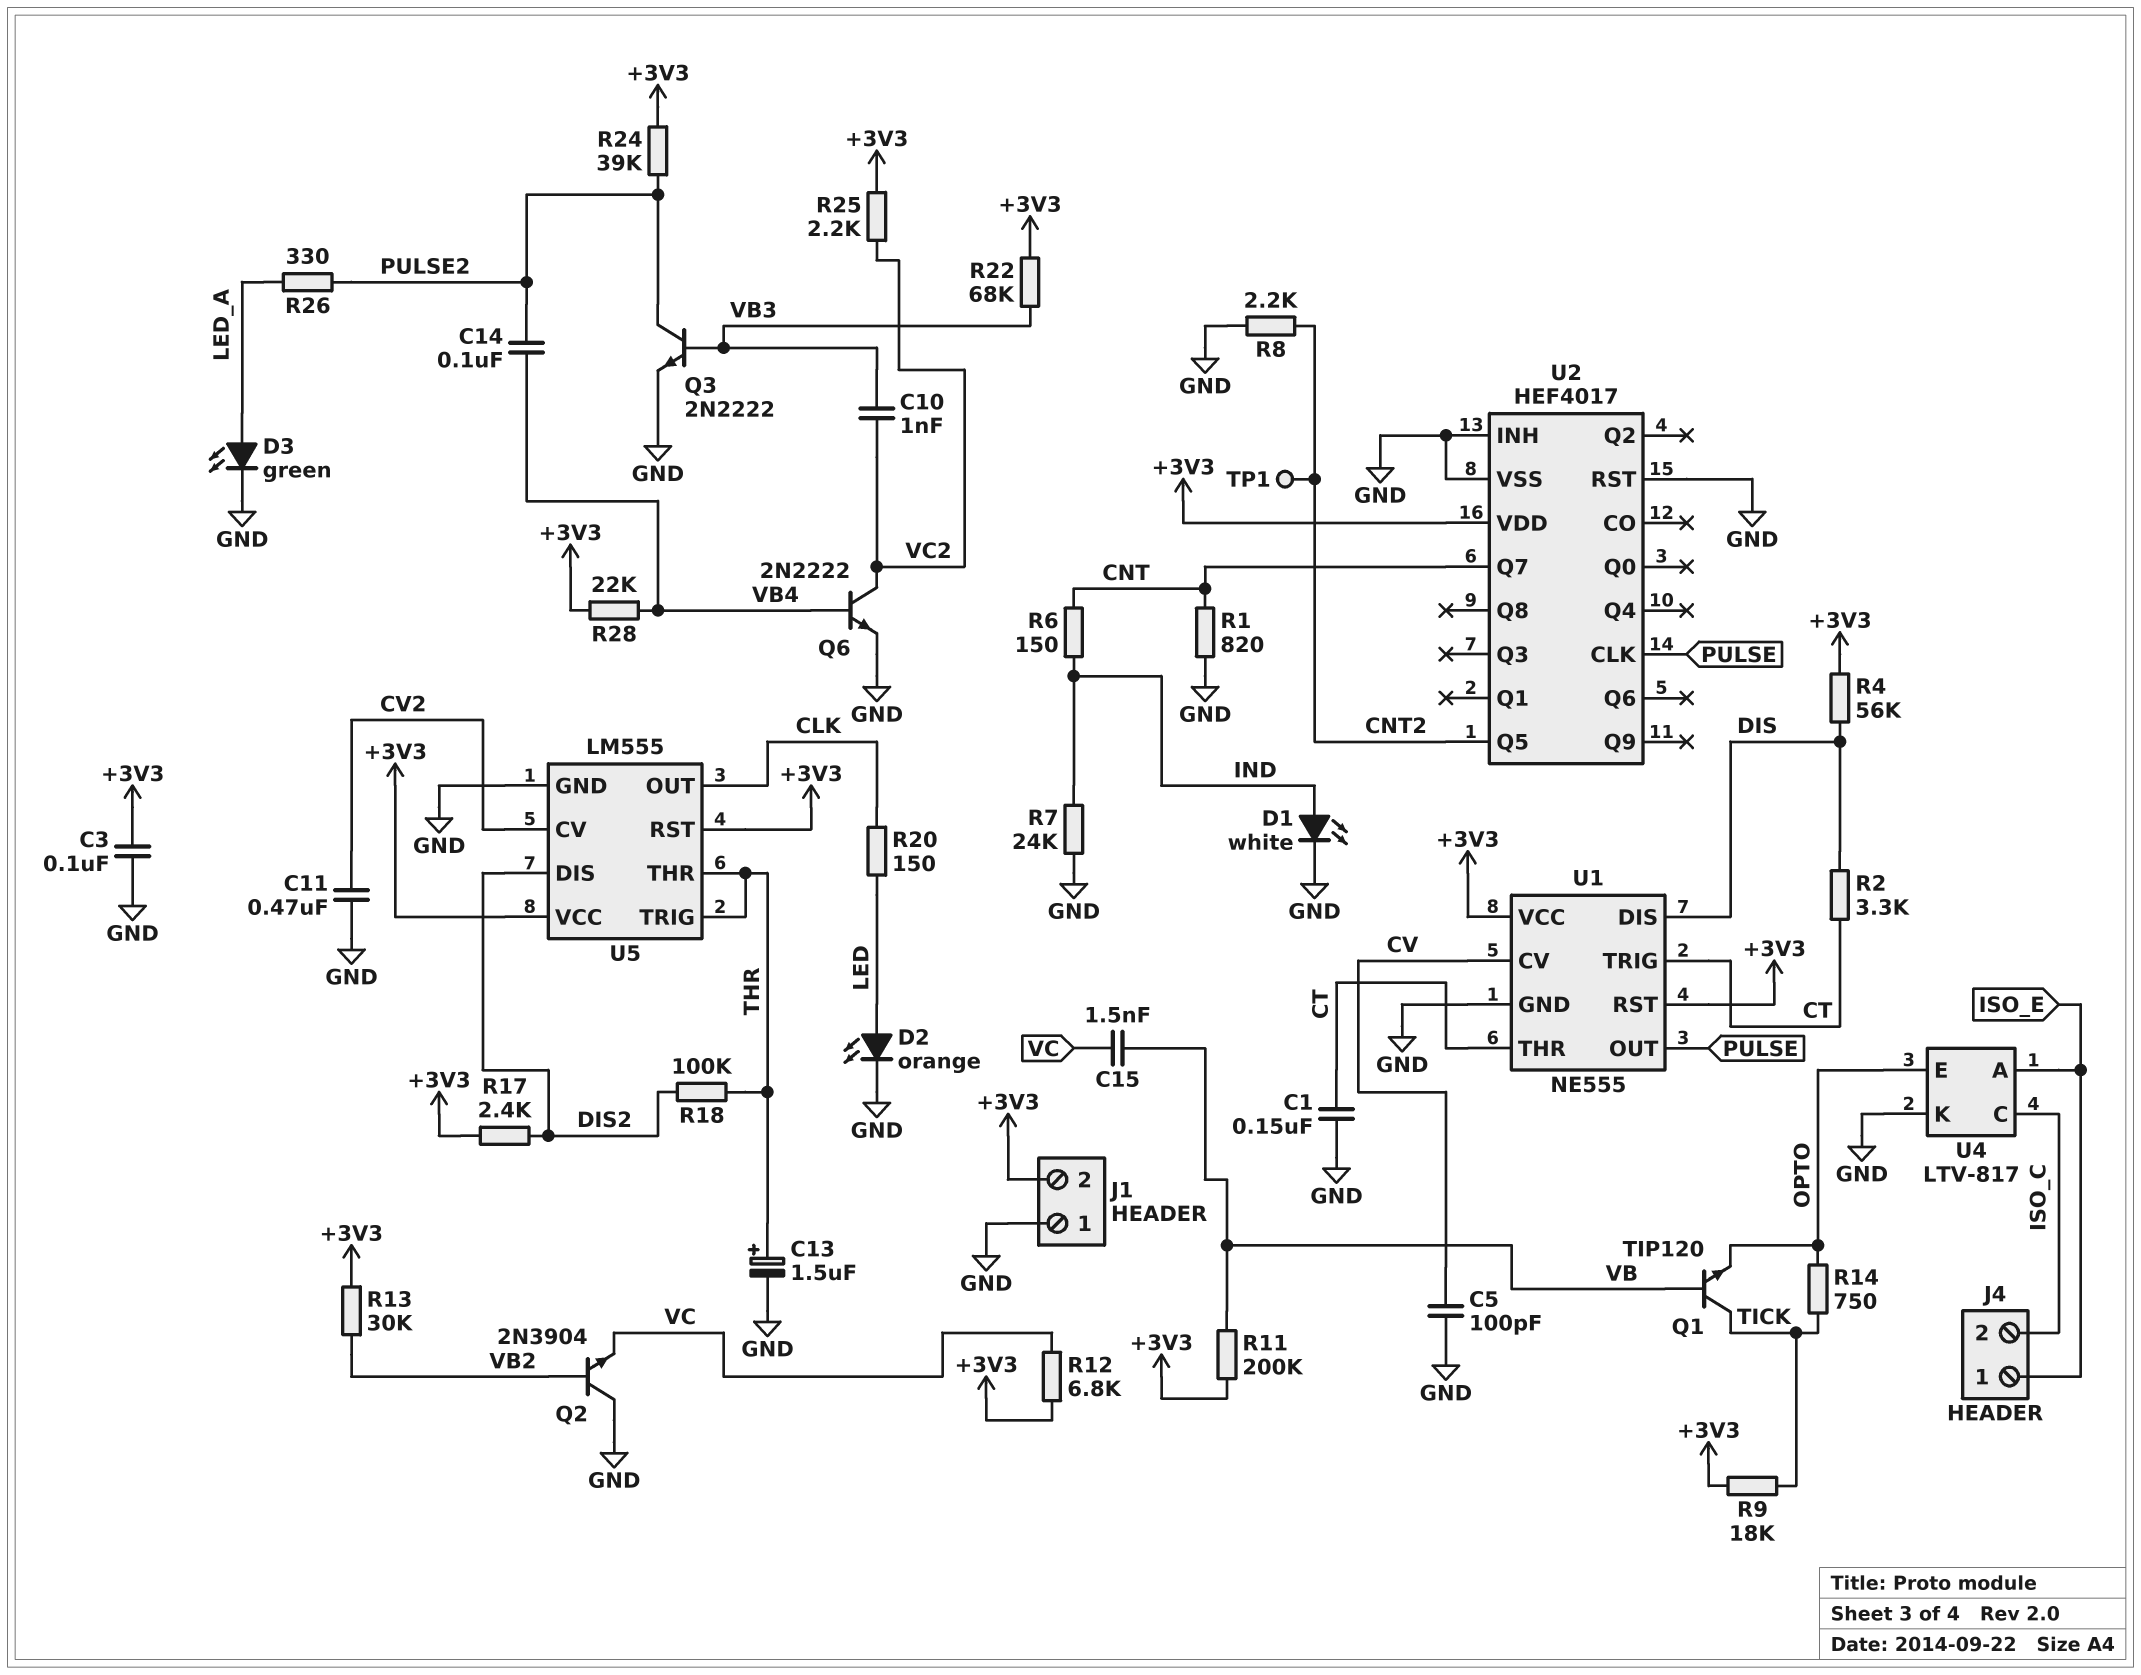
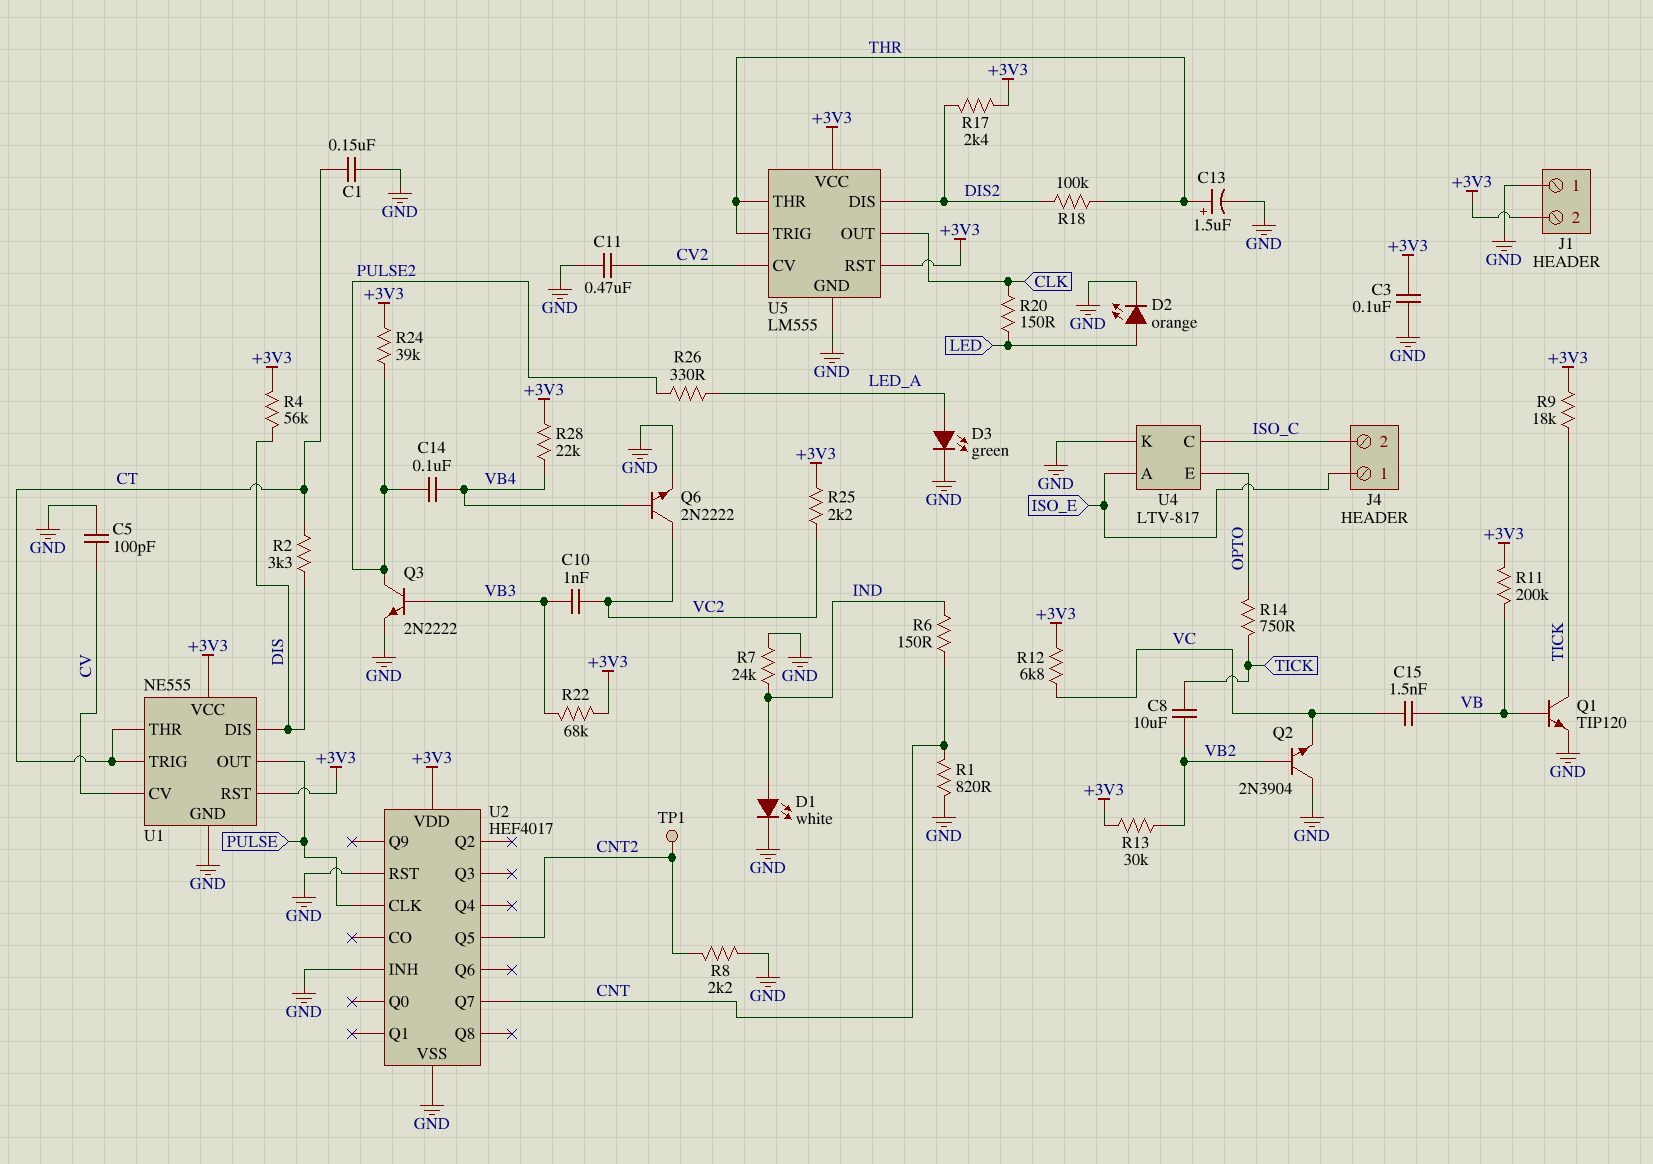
C8: none -> 10uF (TICK, VB2)
Q1: NPN TIP120 (B VB, C TICK, E OPTO) -> NPN TIP120 (B VB, C TICK, E GND)

